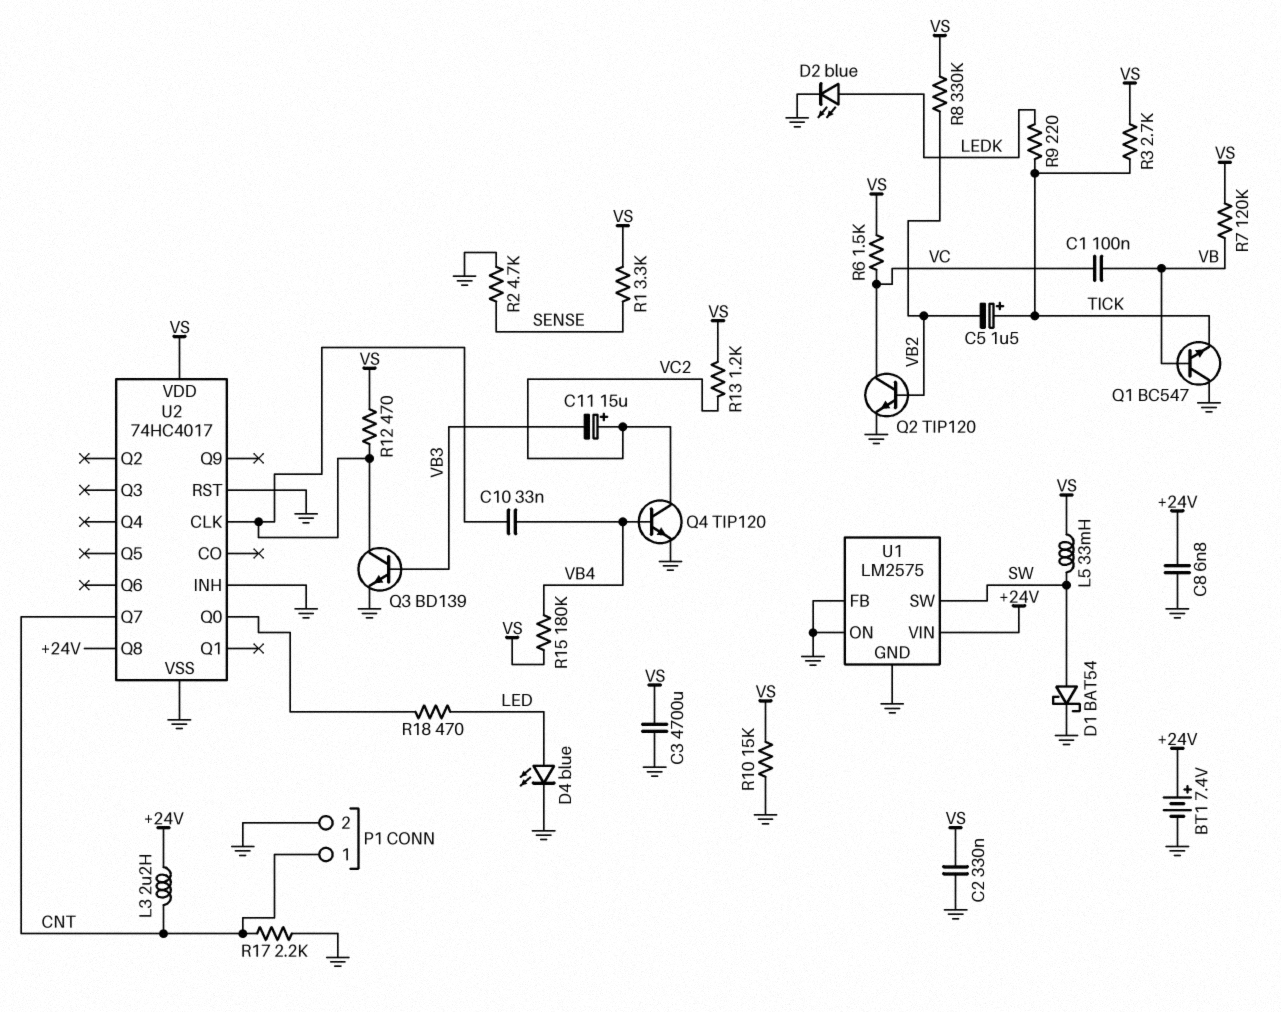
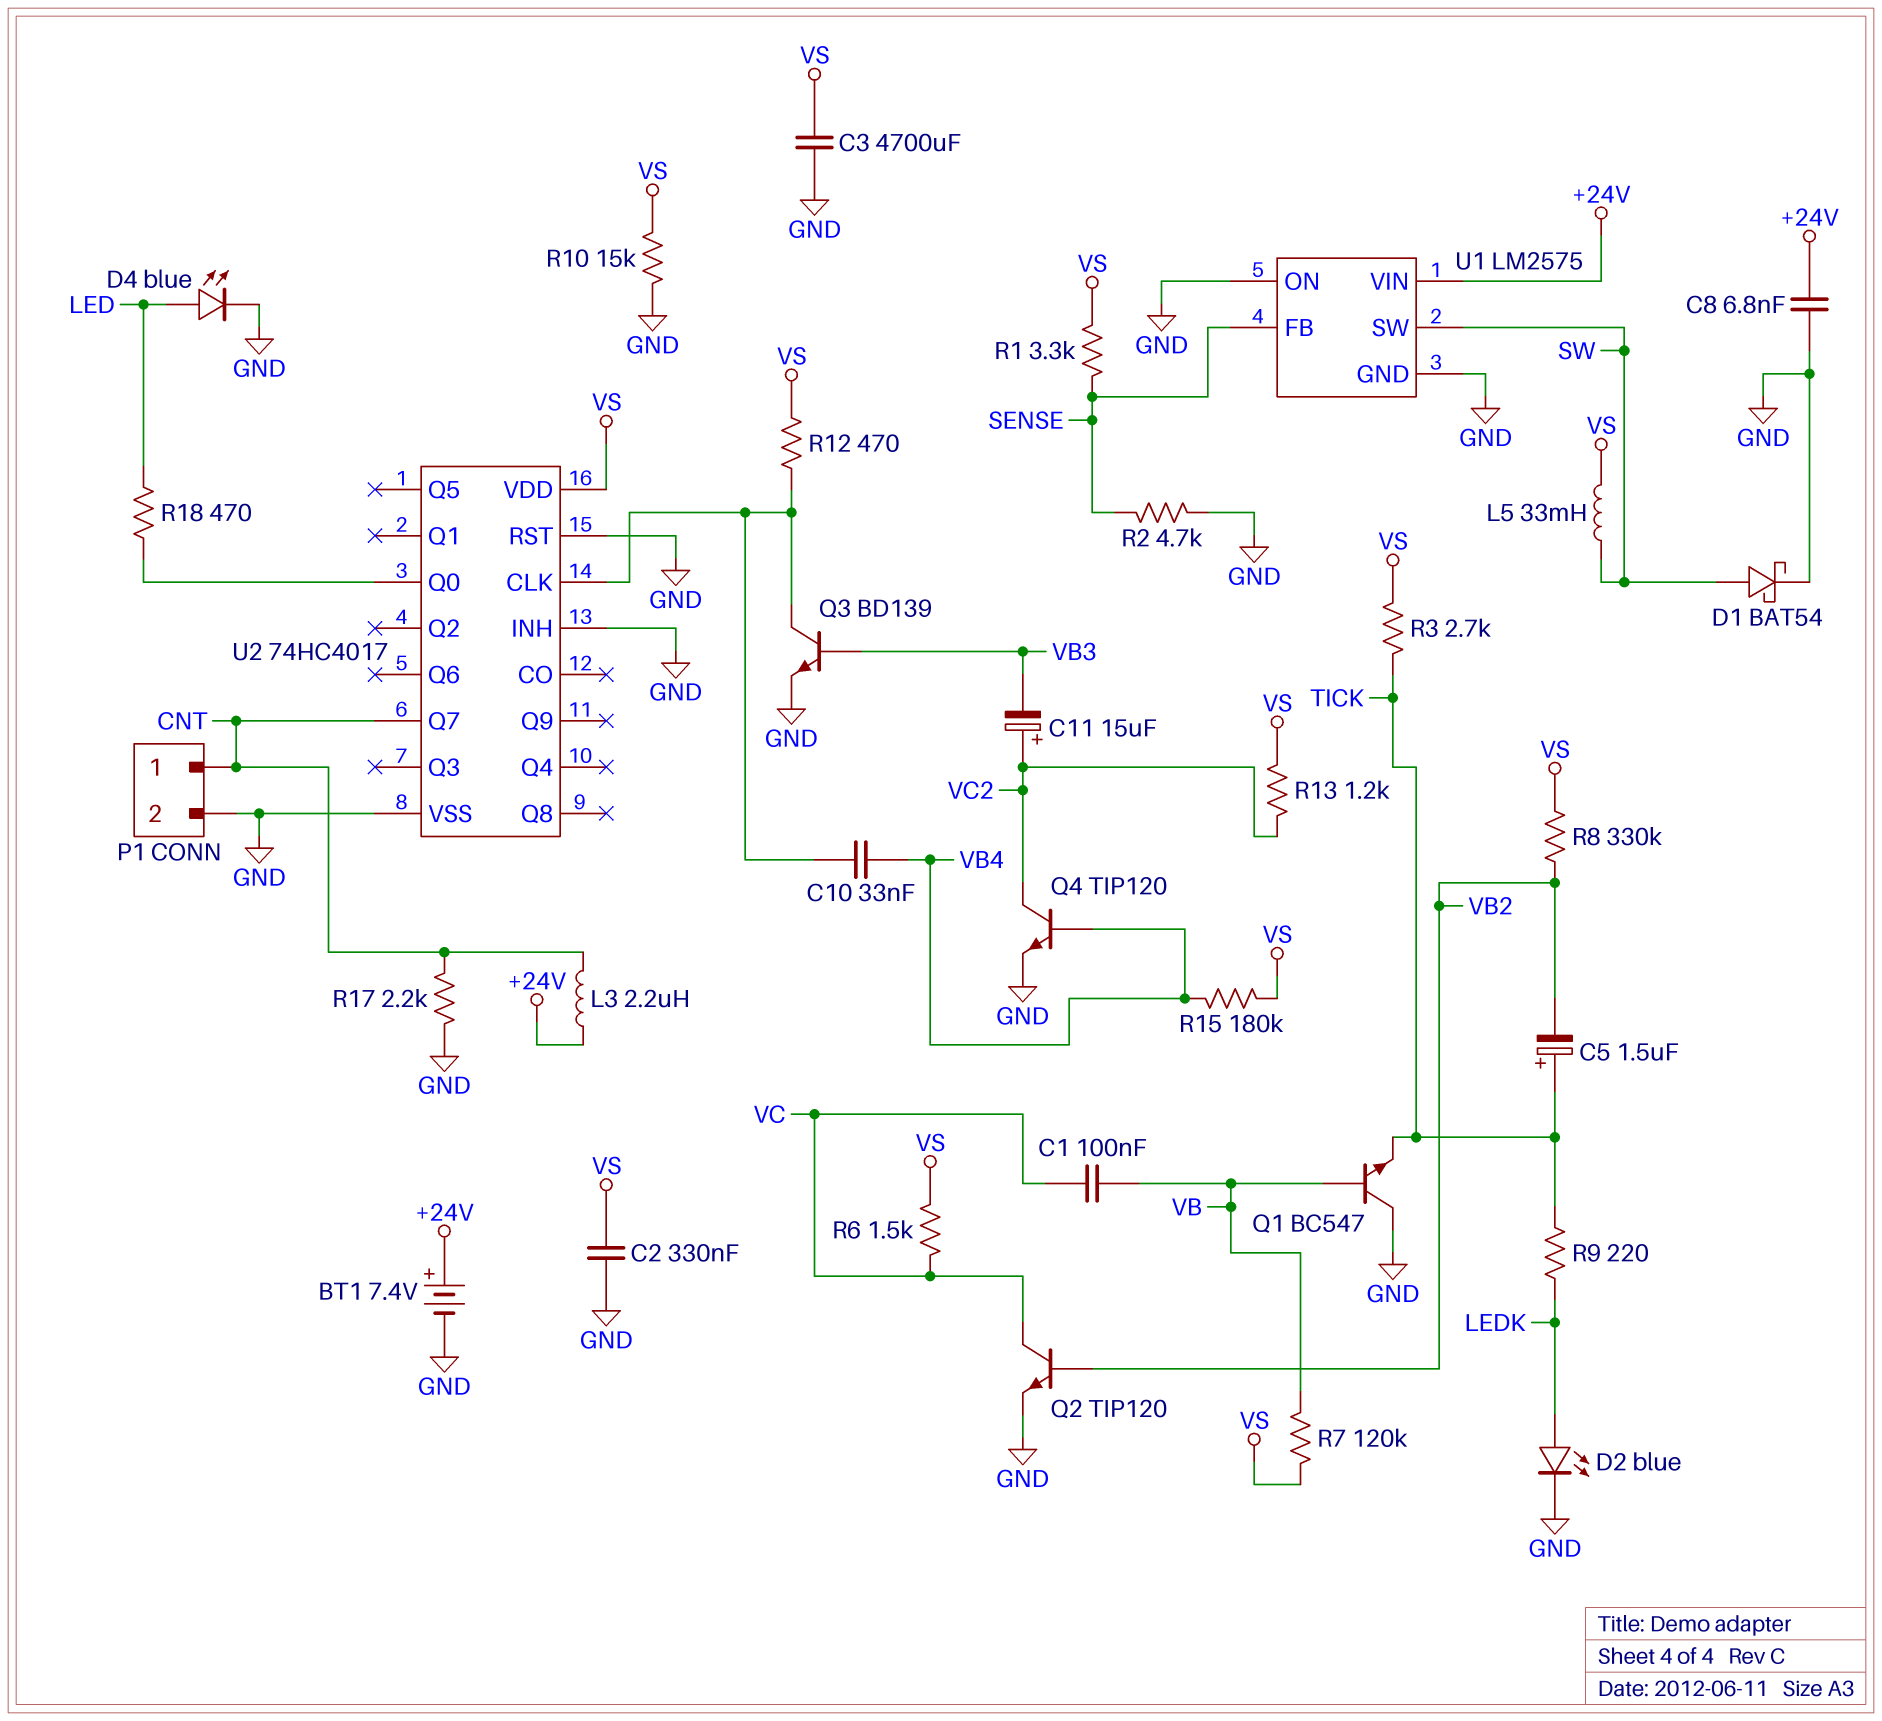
U1 pin FB: GND -> SENSE
U2 pin Q8: +24V -> none

